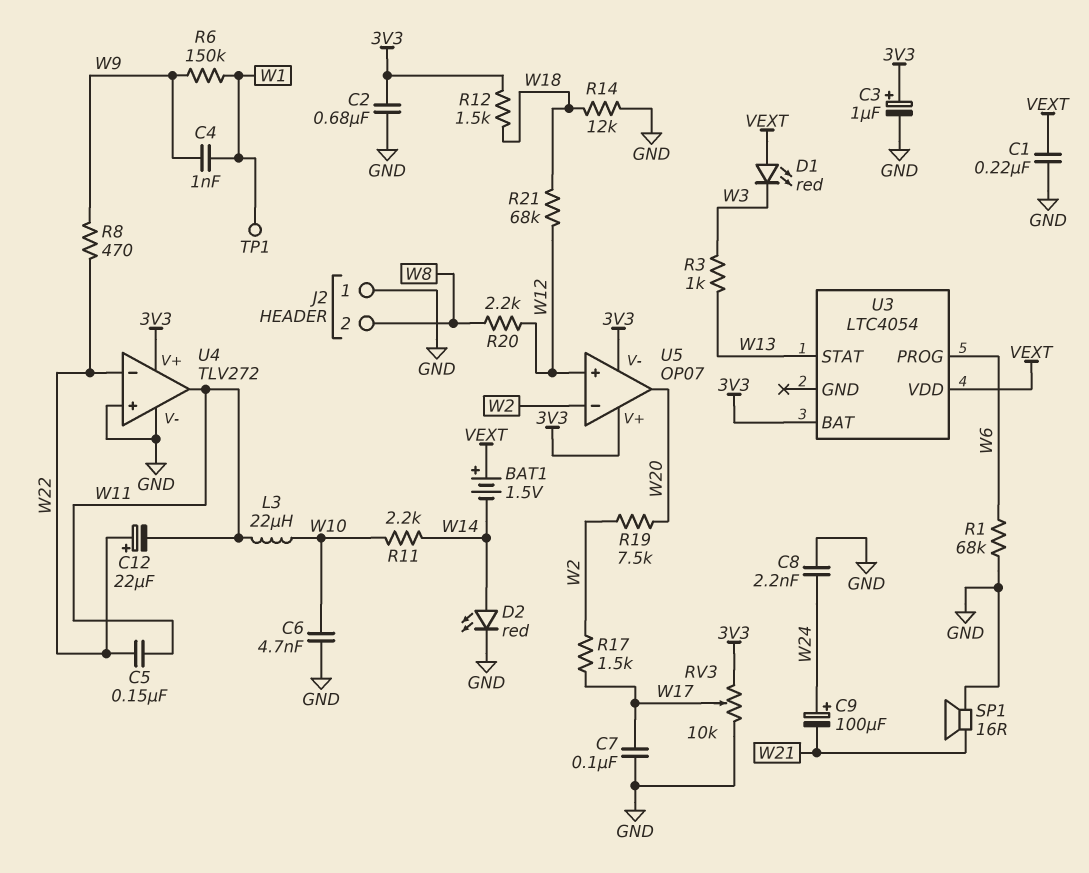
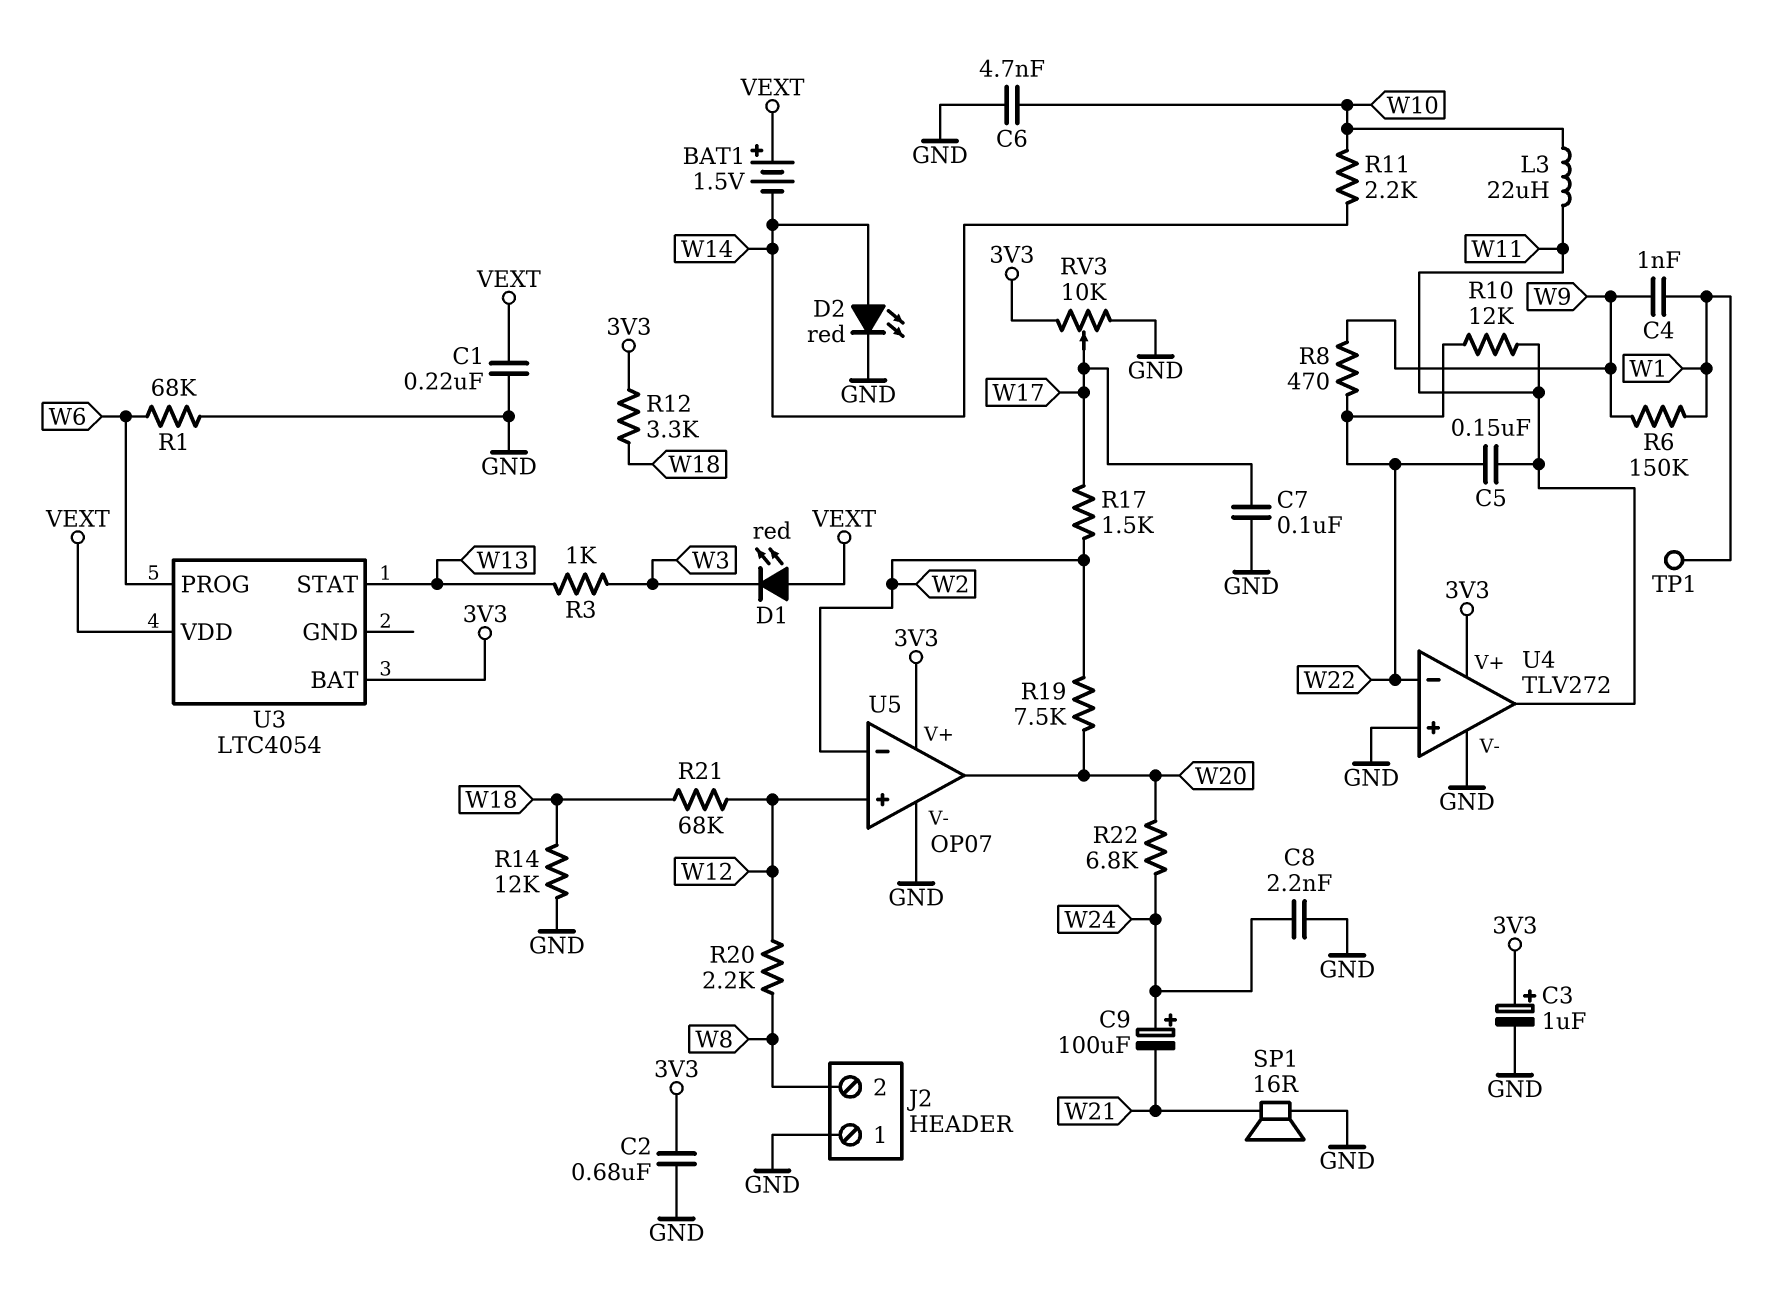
C12: 22uF (plus W22, minus W11) -> none
R10: none -> 12k (W11, W22)
R12: 1.5k (3V3, W18) -> 3.3k (3V3, W18)
R22: none -> 6.8k (W20, W24)
U5 pin V-: 3V3 -> GND

